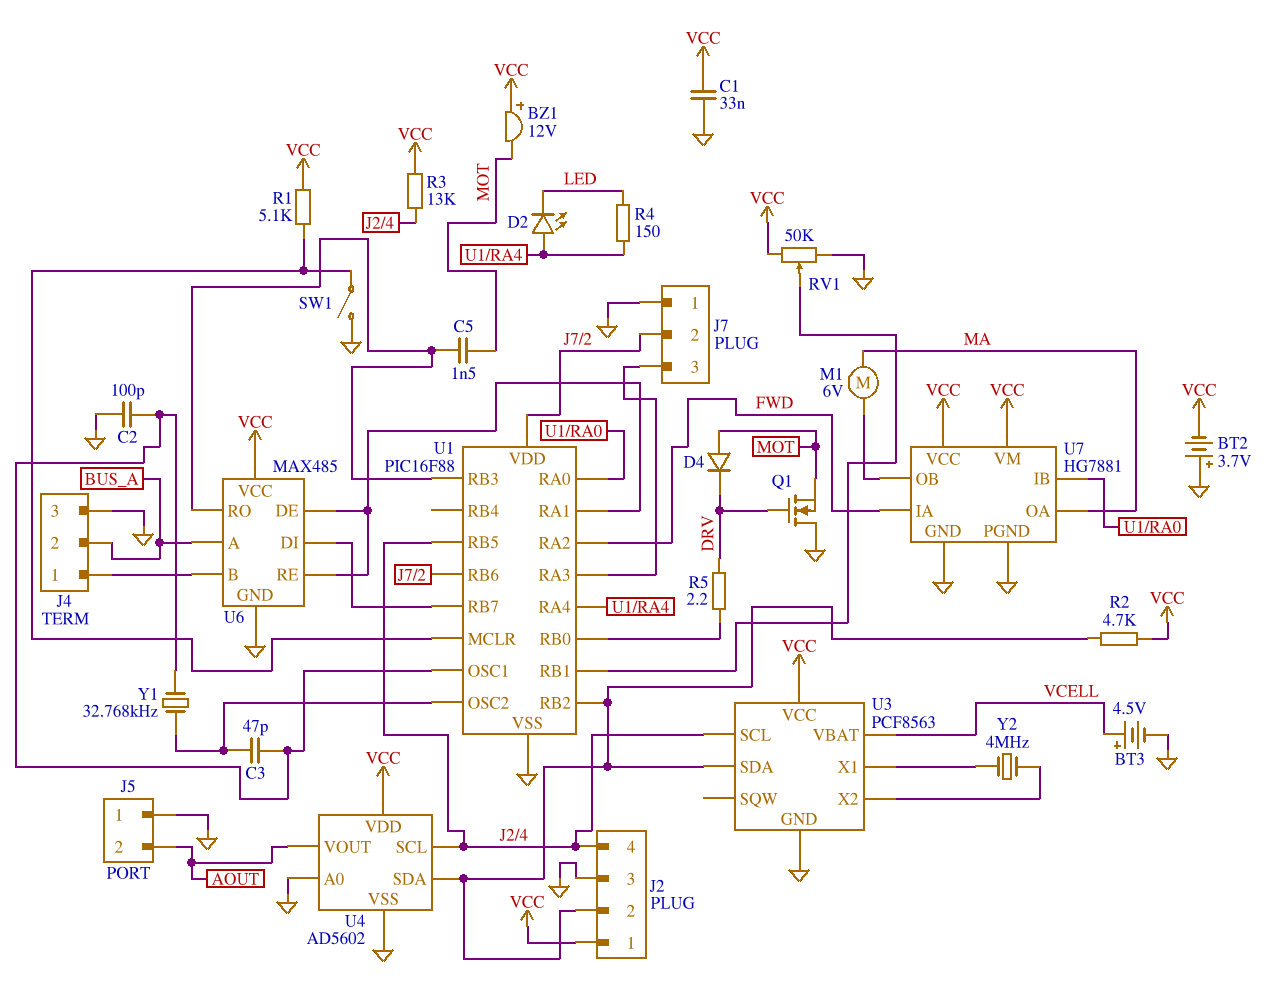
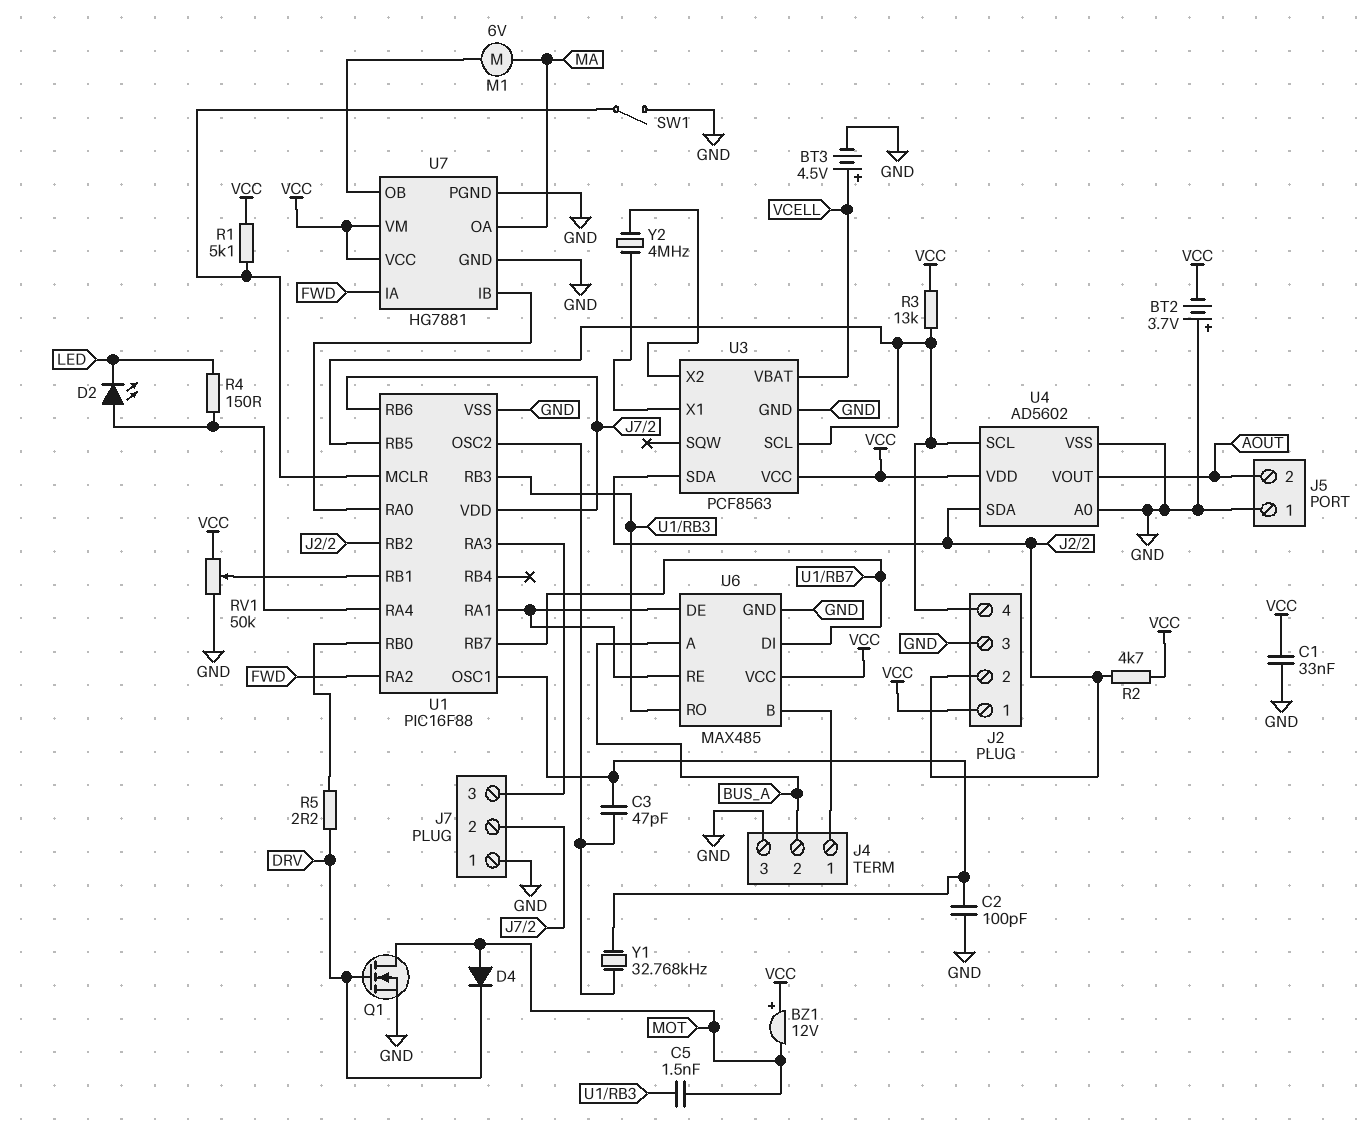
Q1: NMOS (G DRV, D GND, S MOT) -> NMOS (G DRV, D MOT, S GND)

